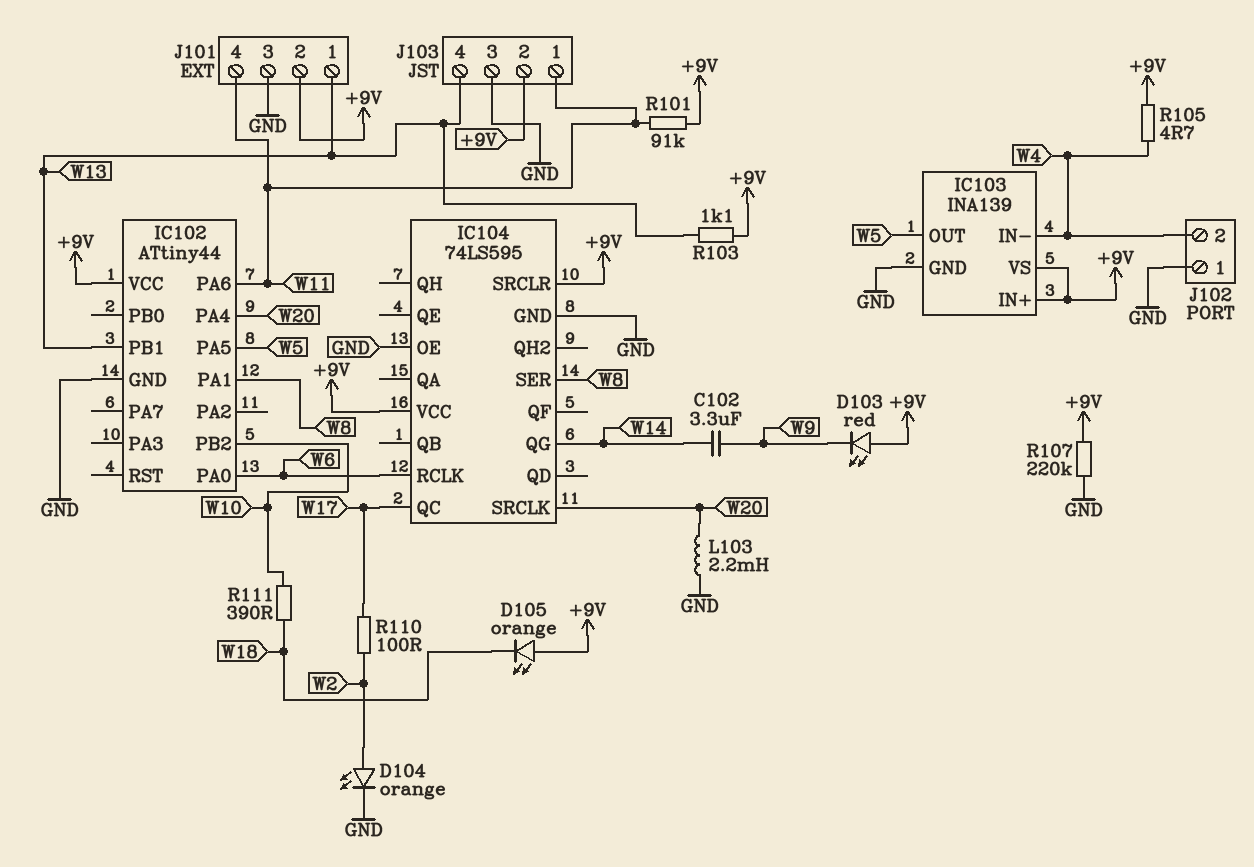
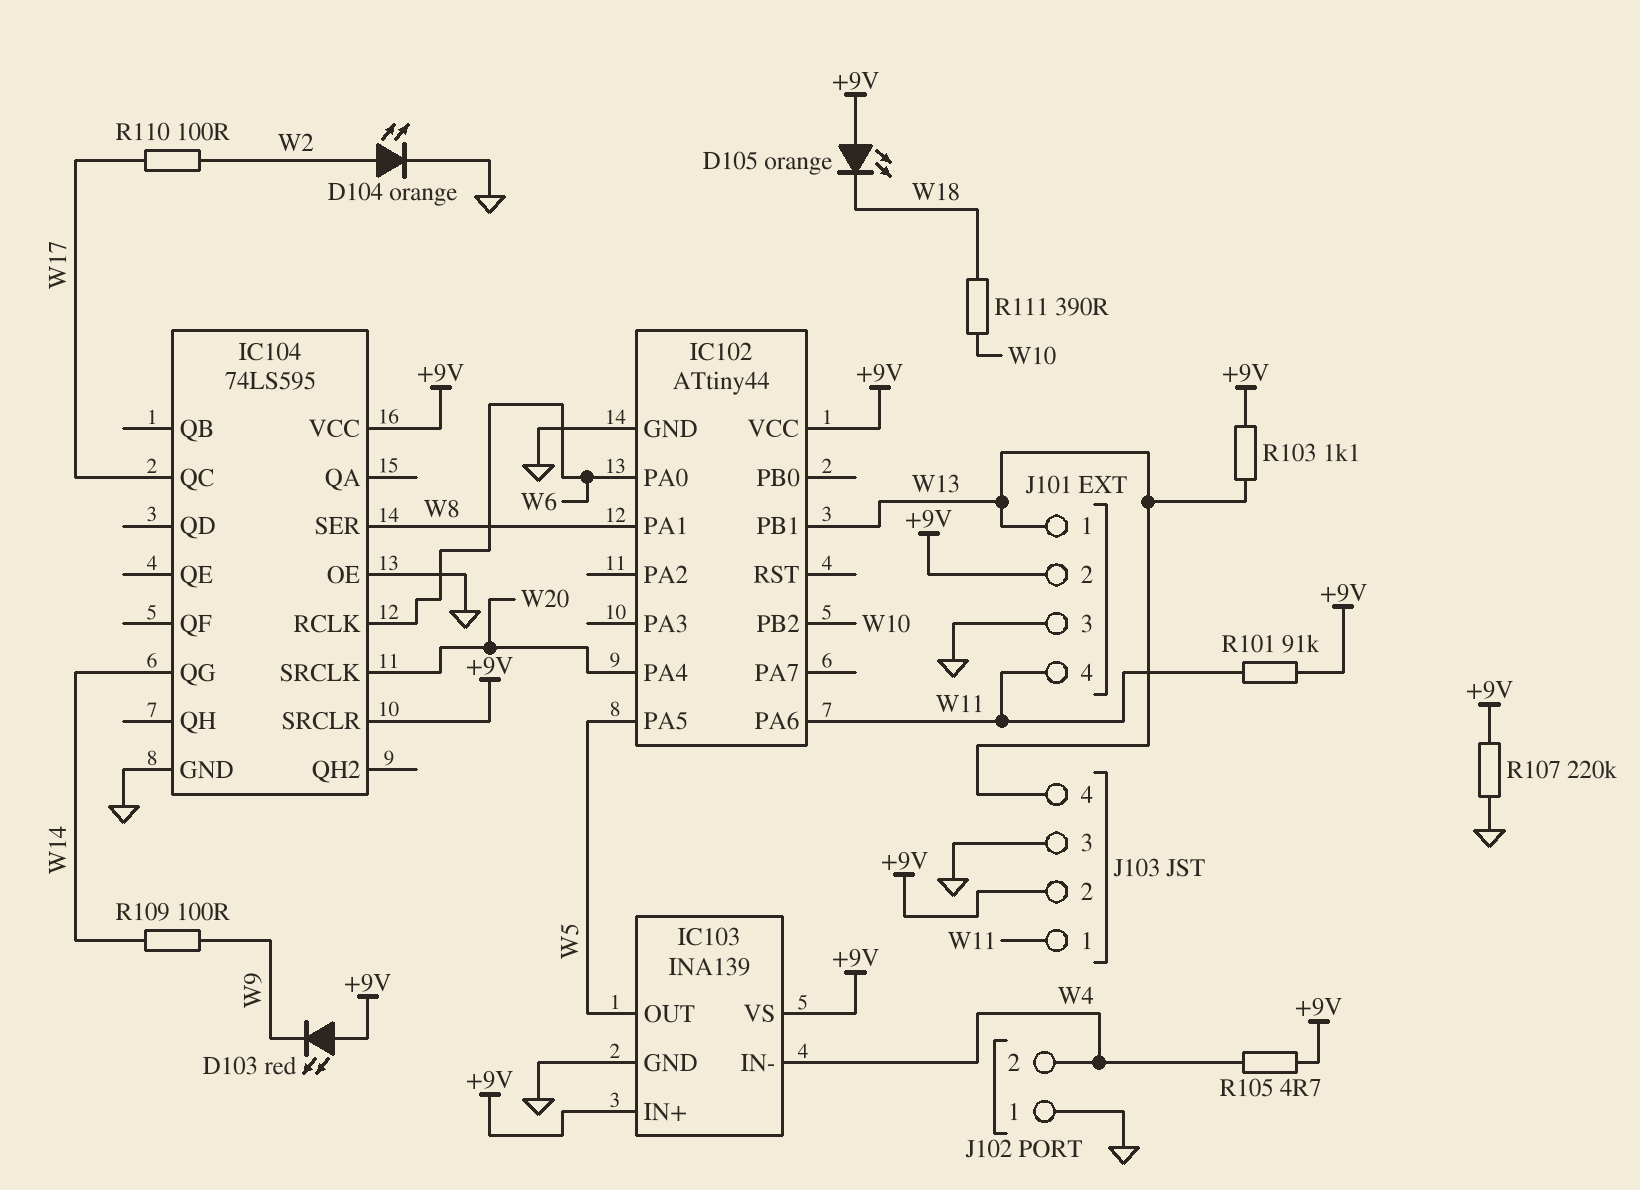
C102: 3.3uF (W9, W14) -> none
L103: 2.2mH (GND, W20) -> none
R109: none -> 100 (W9, W14)

